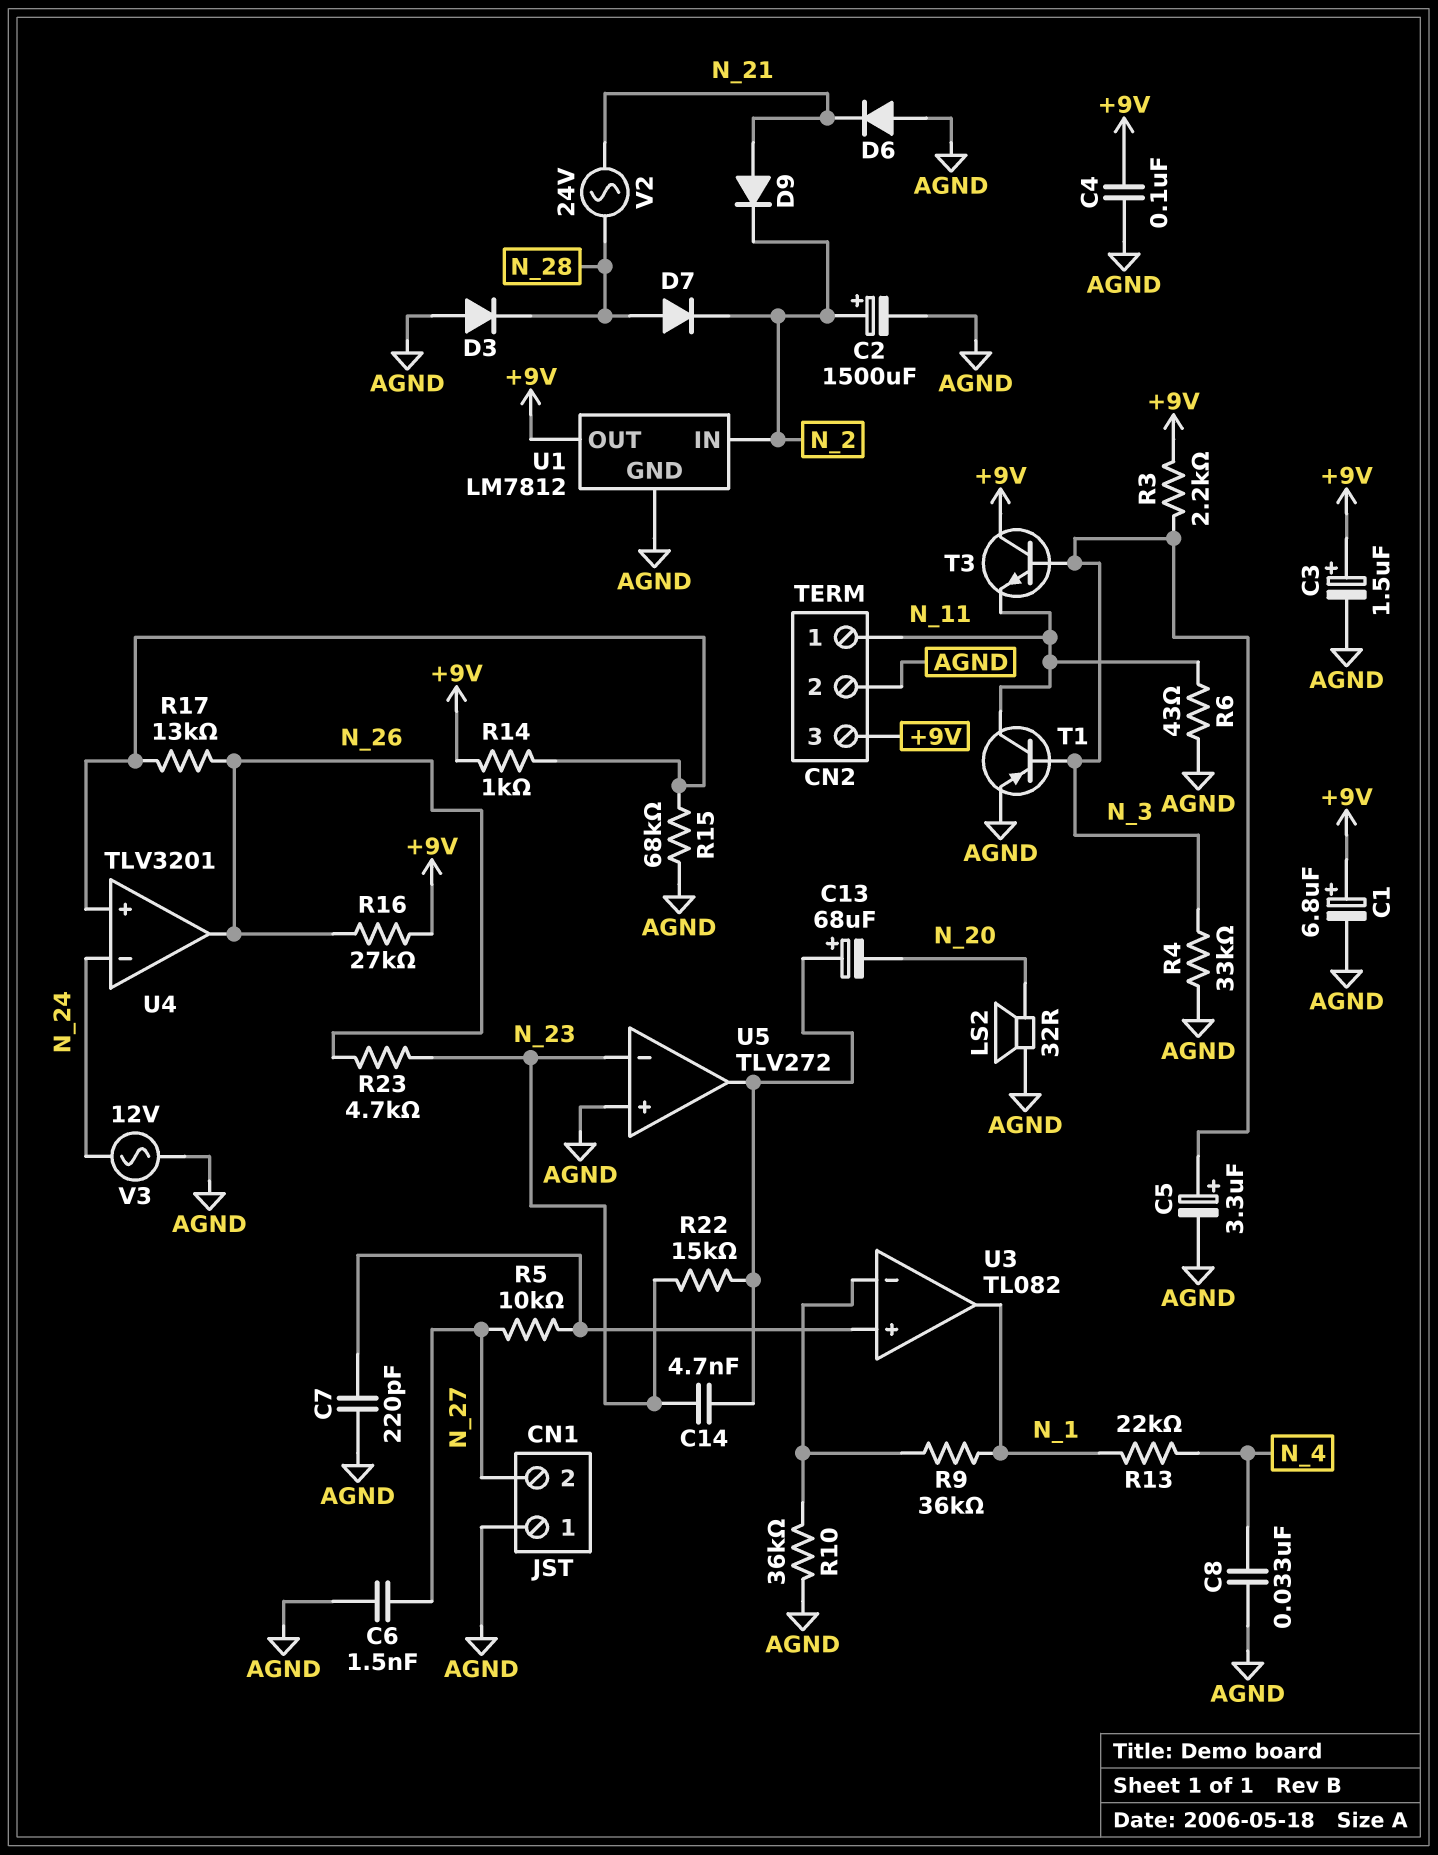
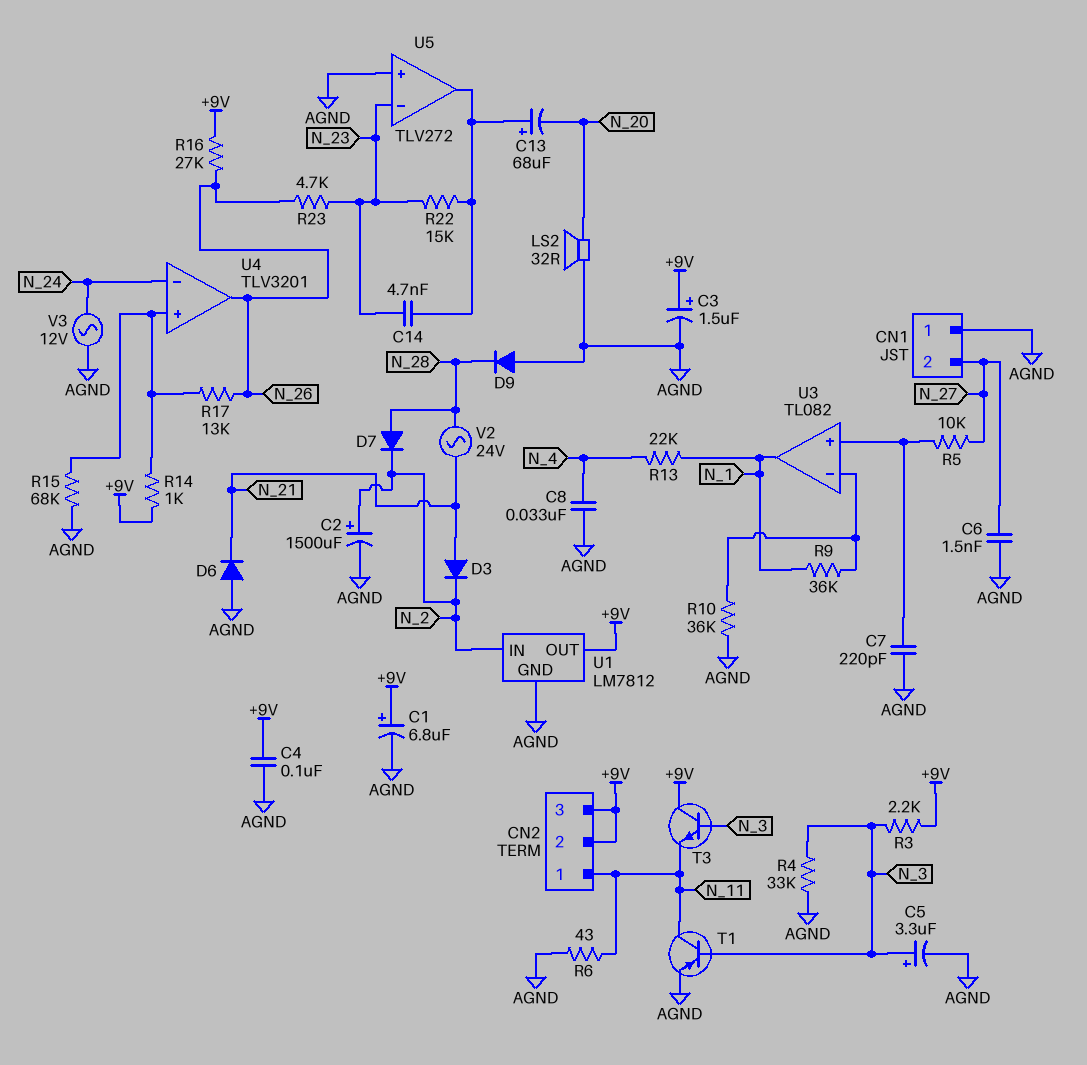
CN2 pin 2: AGND -> +9V
D3: diode (A AGND, K N_28) -> diode (A N_21, K N_2)
D9: diode (A N_21, K N_2) -> diode (A AGND, K N_28)

